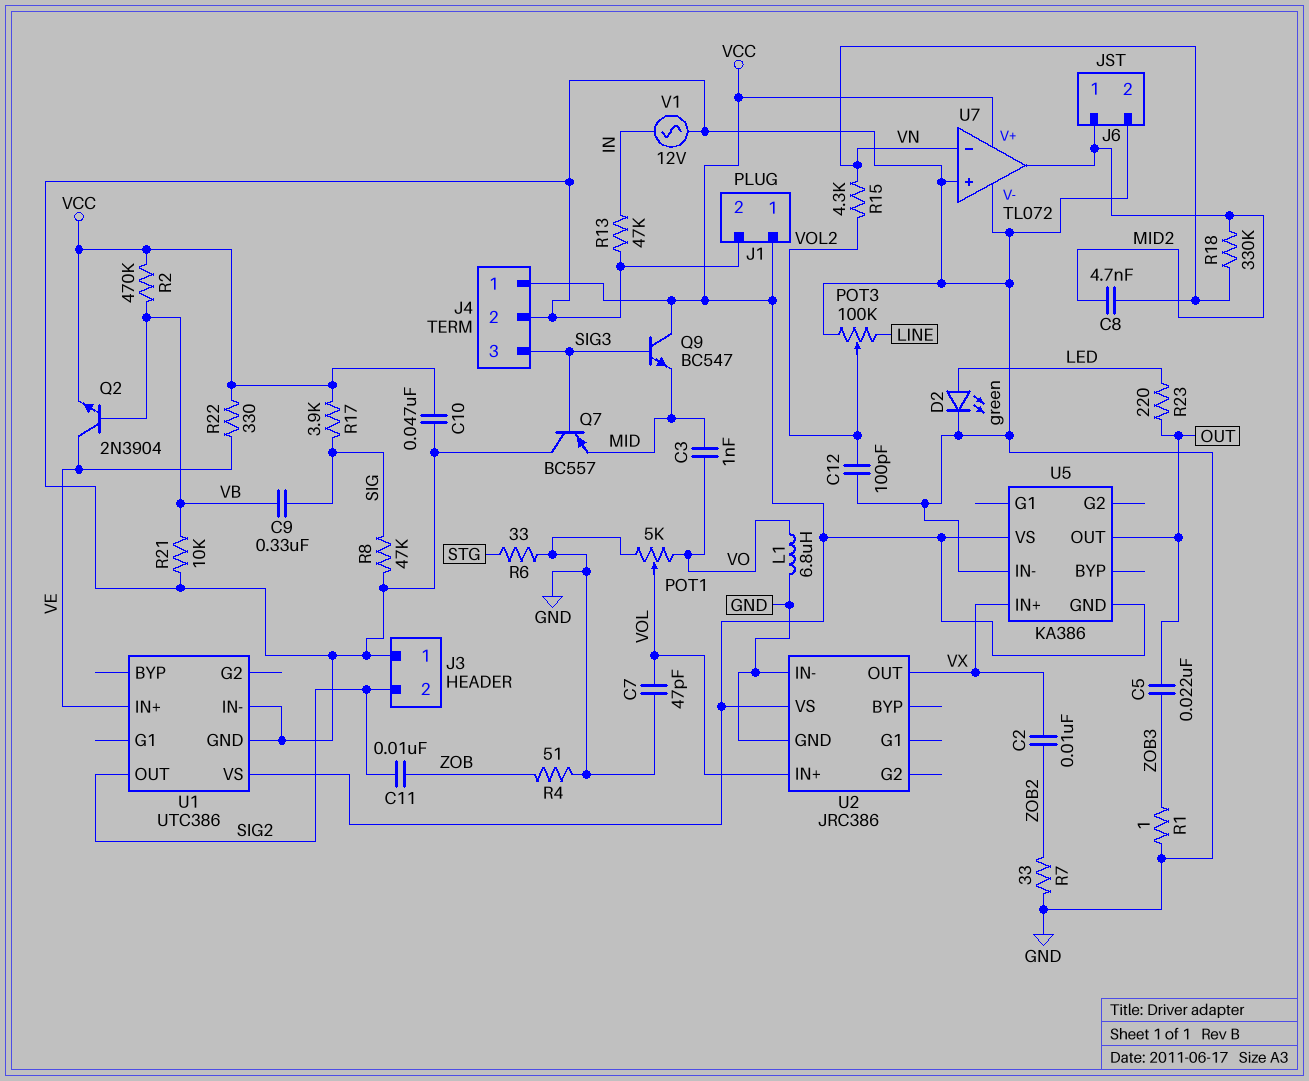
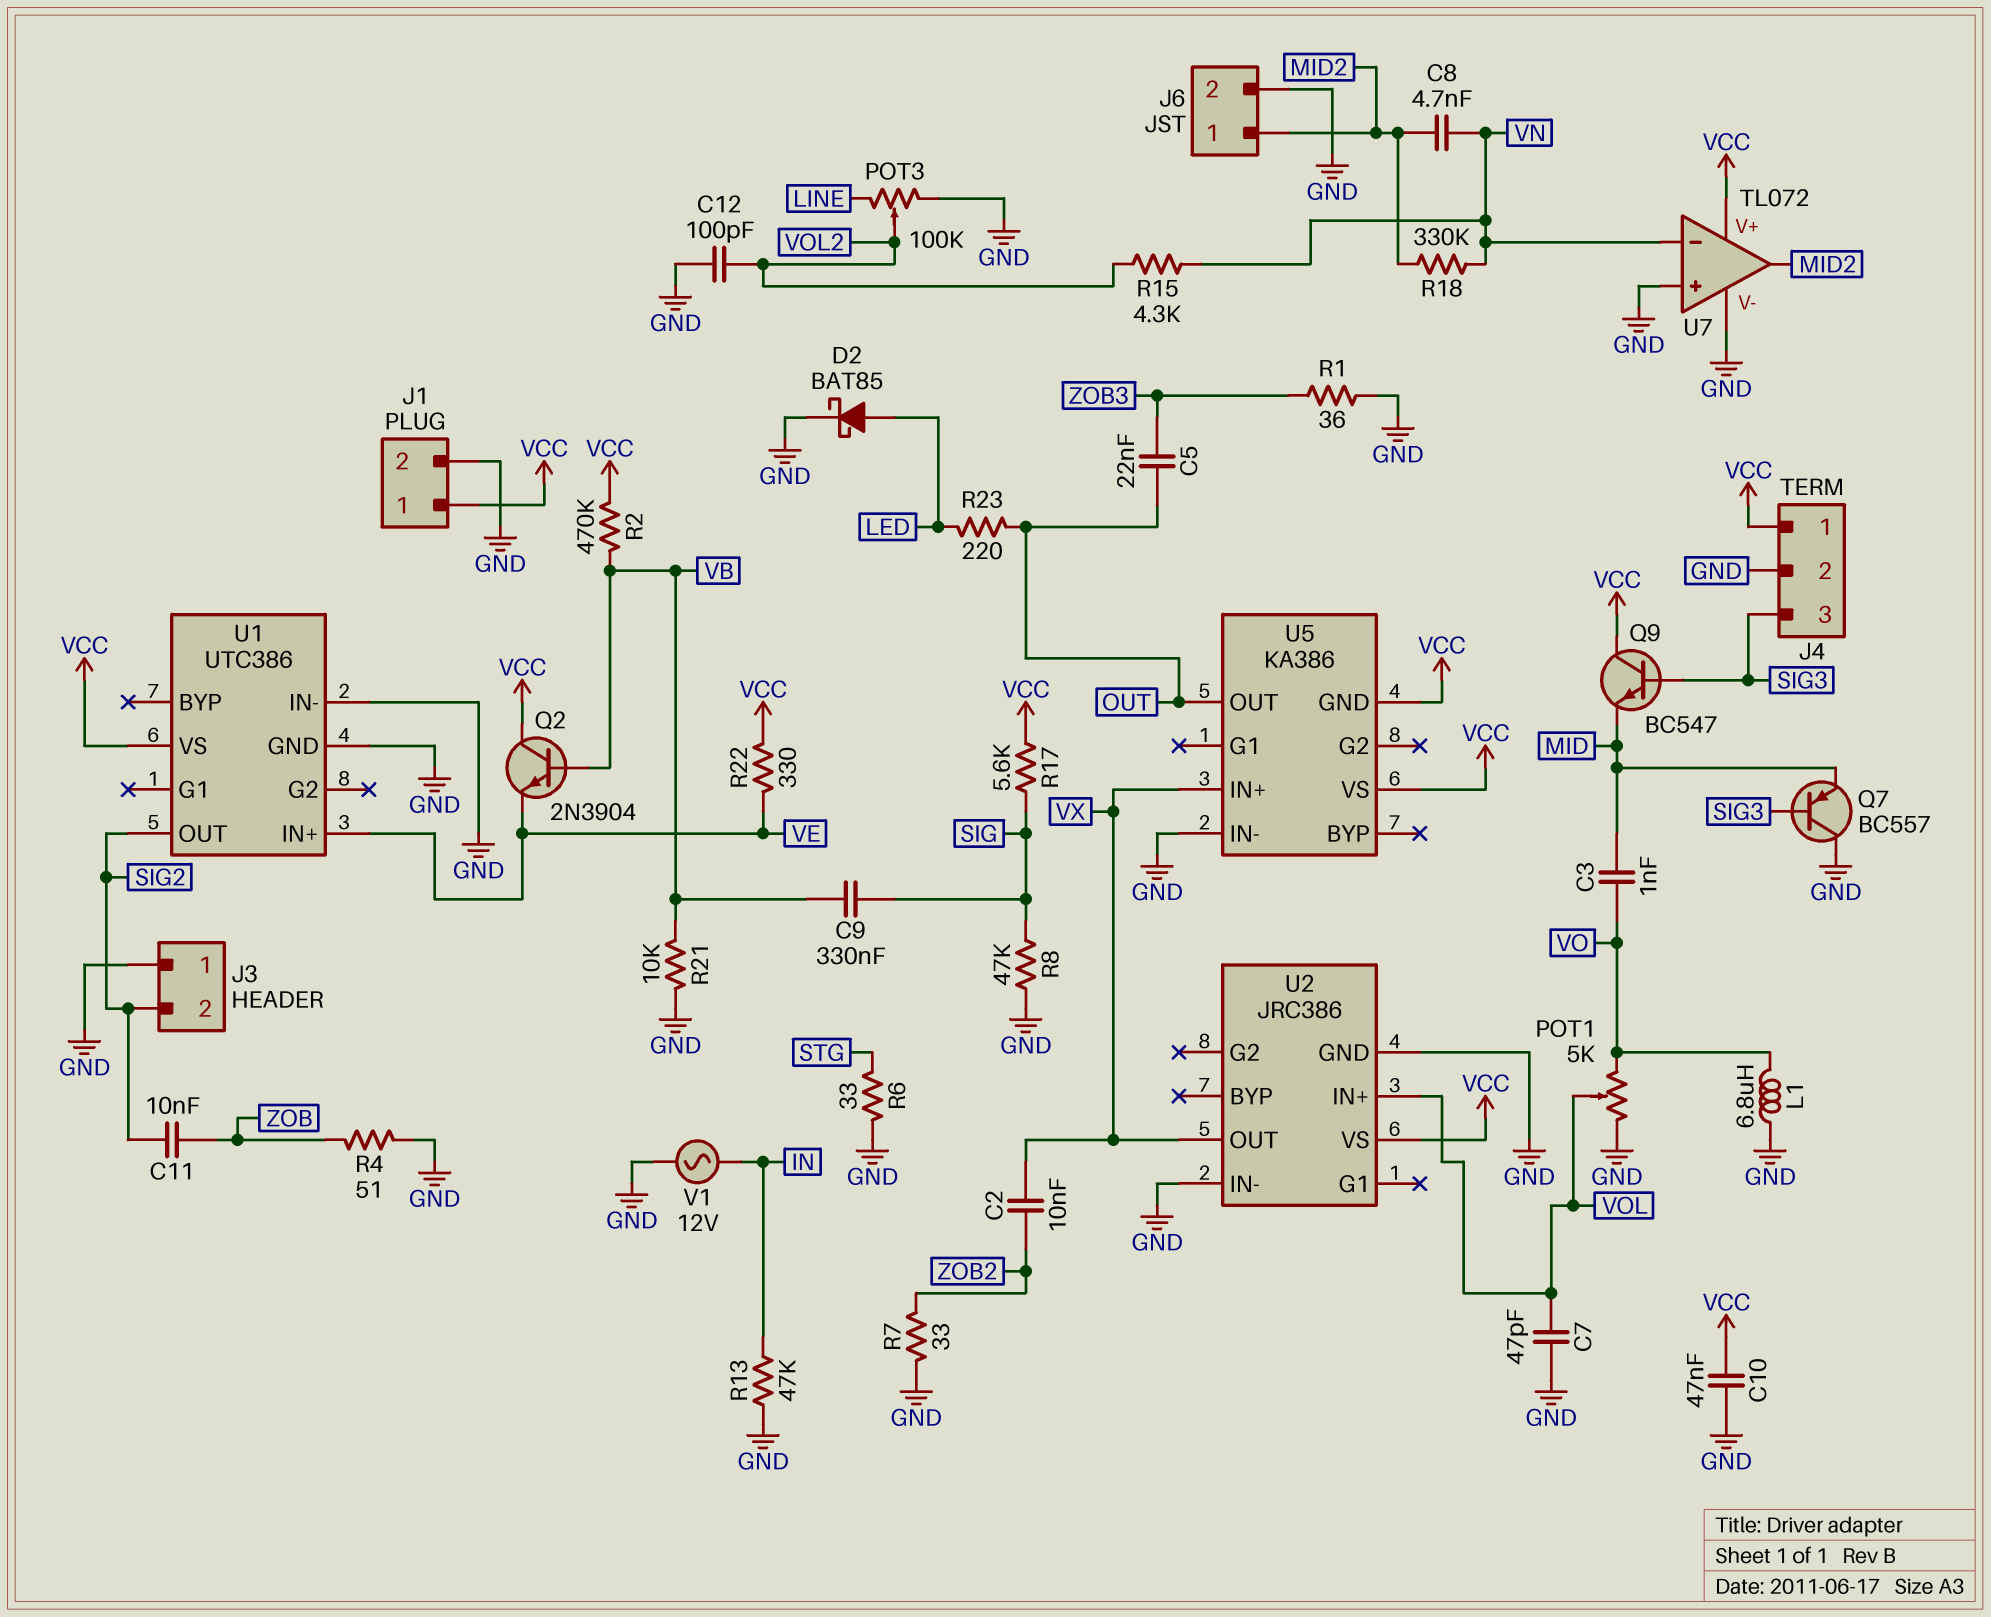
D2: LED green (A LED, K GND) -> schottky BAT85 (A LED, K GND)
Q2: NPN 2N3904 (B VB, C VE, E VCC) -> NPN 2N3904 (B VB, C VCC, E VE)
R1: 1 (GND, ZOB3) -> 36 (GND, ZOB3)
R17: 3.9k (SIG, VCC) -> 5.6k (SIG, VCC)

